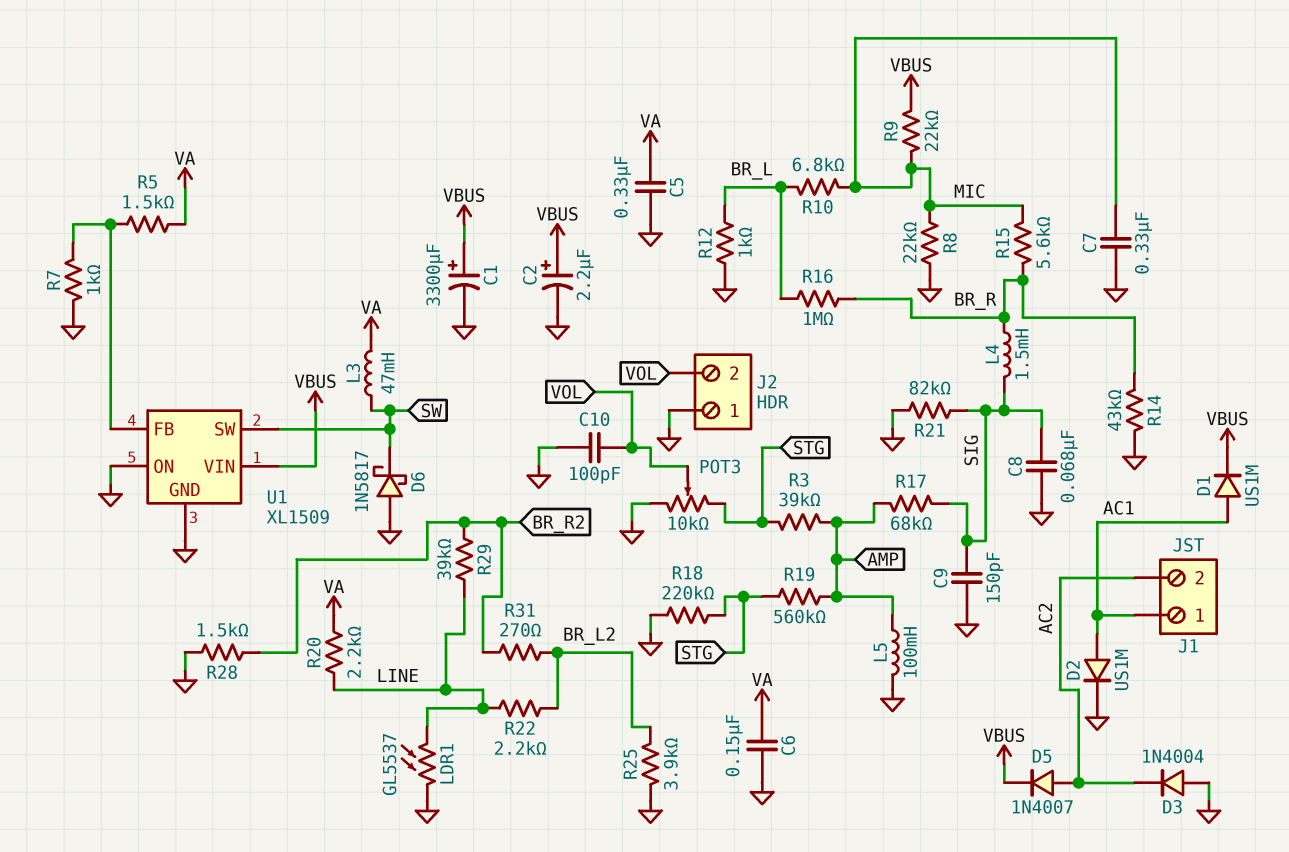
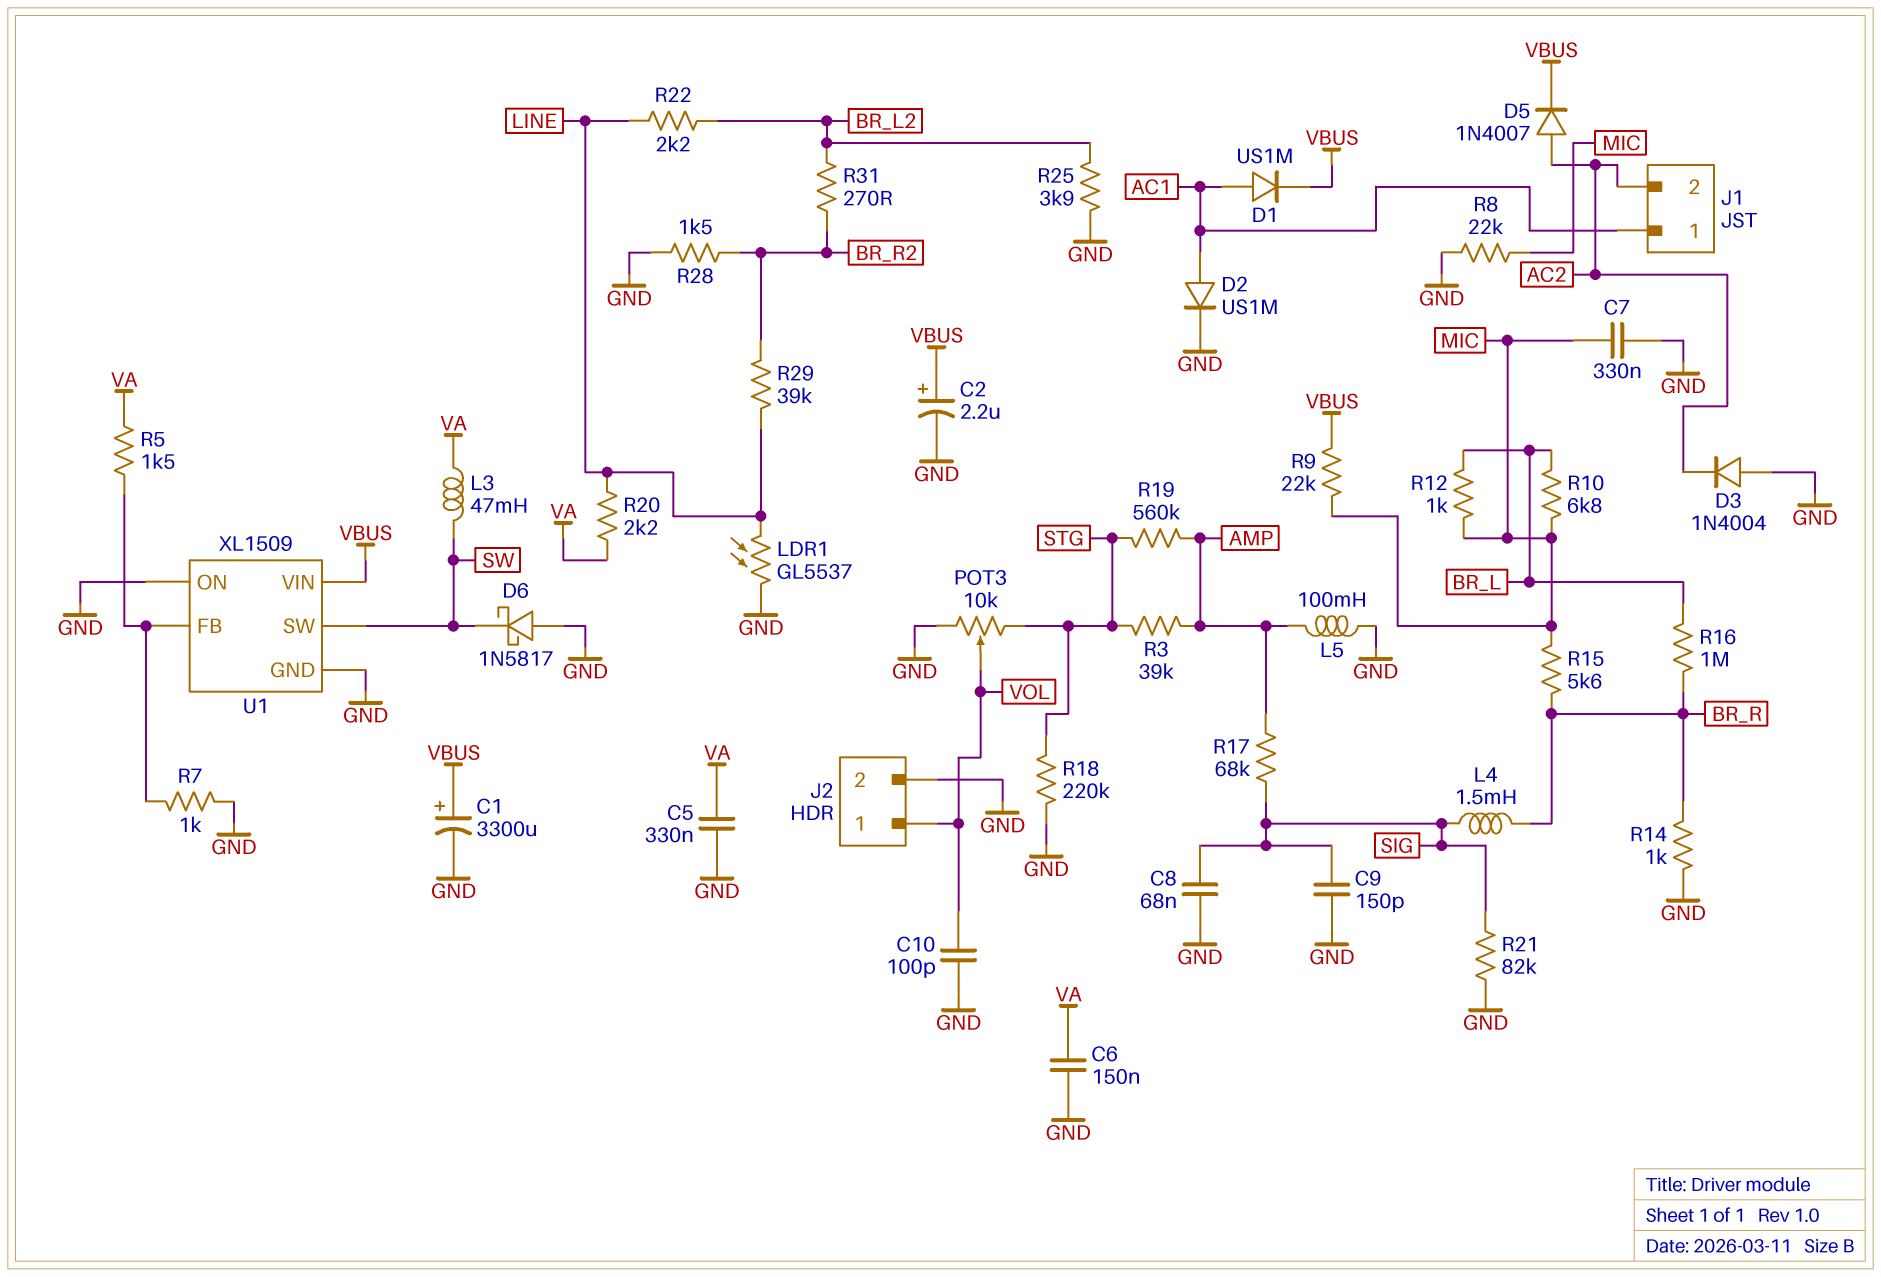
J2 pin 1: GND -> VOL
J2 pin 2: VOL -> GND
R12: 1k (BR_L, GND) -> 1k (BR_L, MIC)
R14: 43k (BR_R, GND) -> 1k (BR_R, GND)

